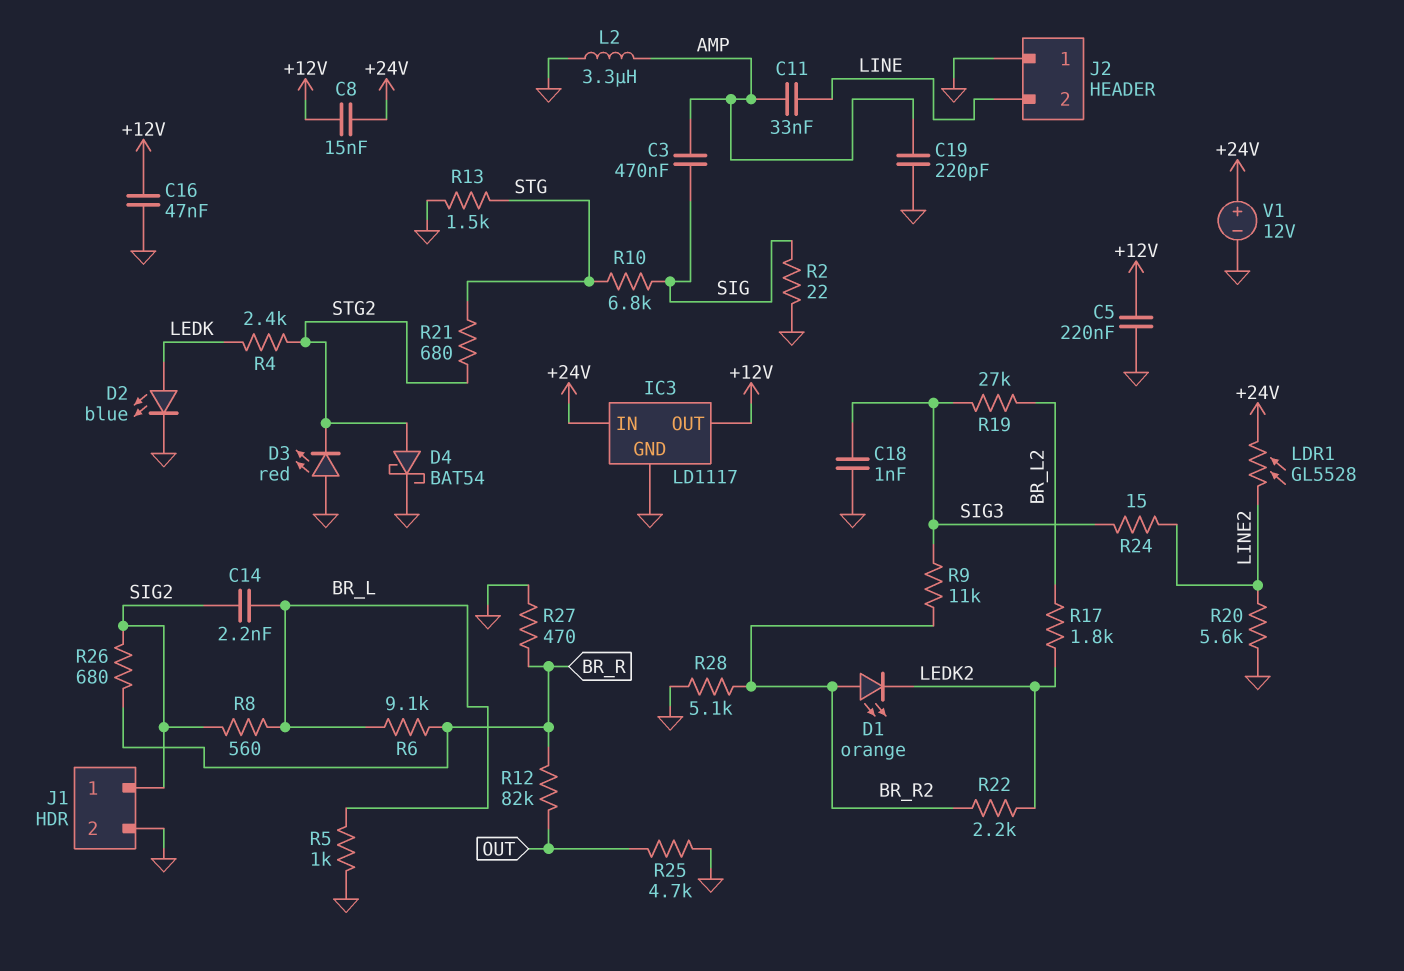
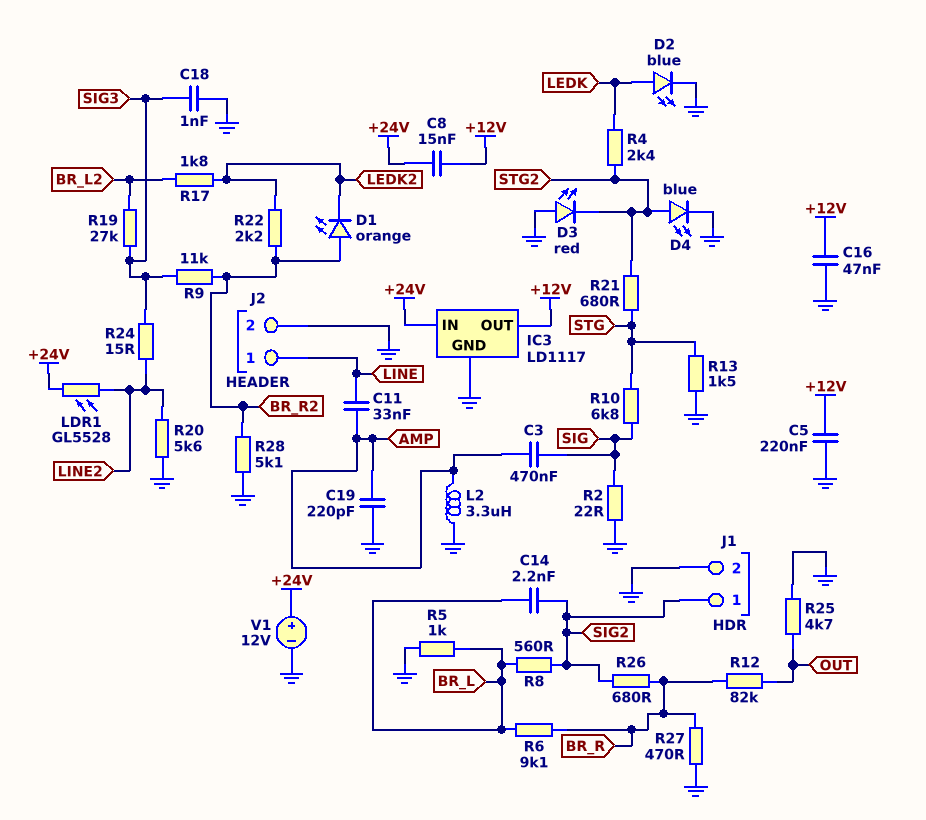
D4: schottky BAT54 (A STG2, K GND) -> LED blue (A STG2, K GND)
J2 pin 1: GND -> LINE
J2 pin 2: LINE -> GND

